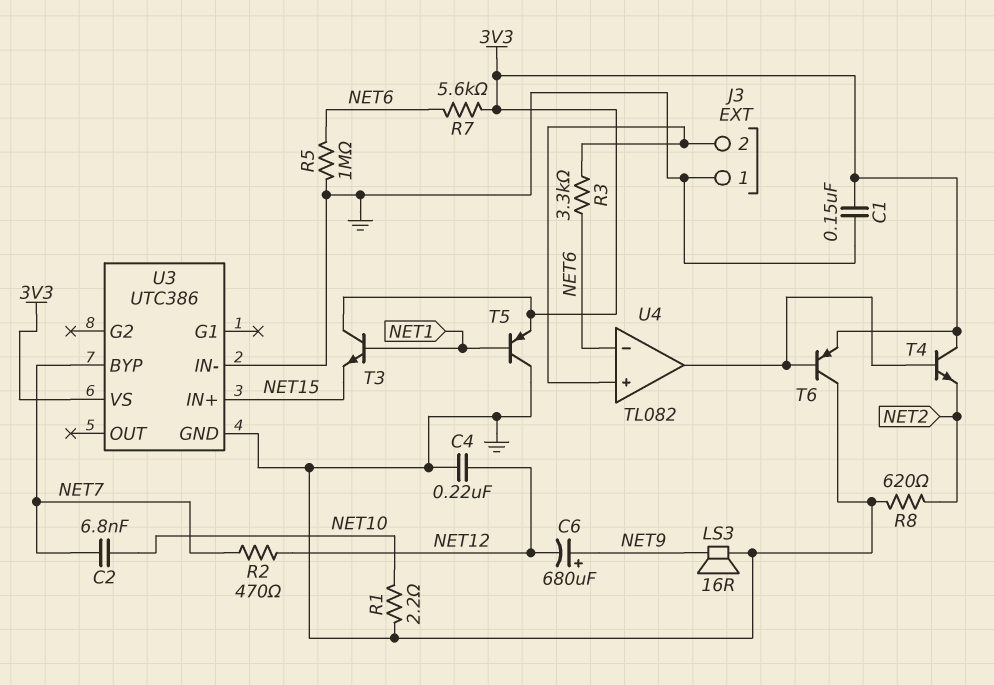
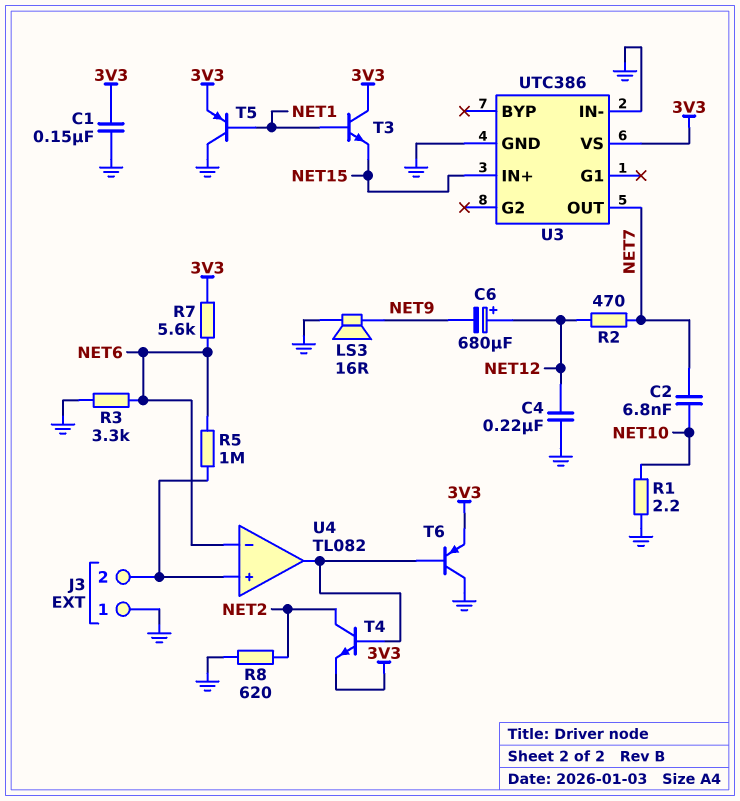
C6: 680uF (plus NET9, minus NET12) -> 680uF (plus NET12, minus NET9)
R3: 3.3k (J3/2, NET6) -> 3.3k (GND, NET6)
R5: 1M (GND, NET6) -> 1M (J3/2, NET6)
T4: NPN (B U4/out, C 3V3, E NET2) -> NPN (B U4/out, C NET2, E 3V3)
U3 pin BYP: NET7 -> none
U3 pin OUT: none -> NET7

